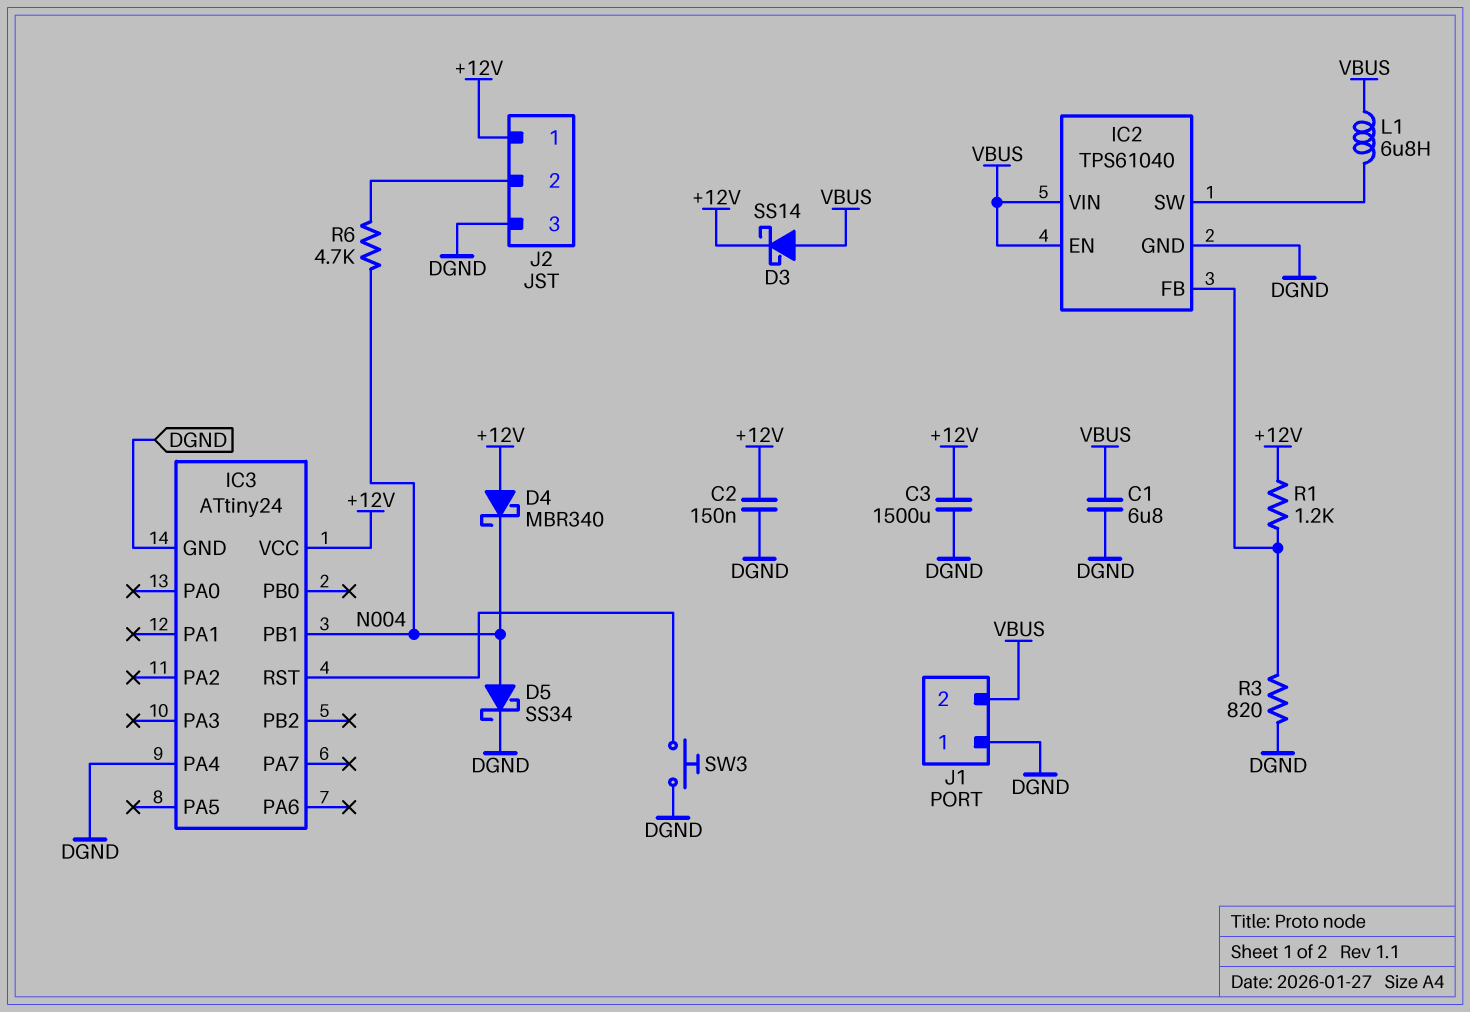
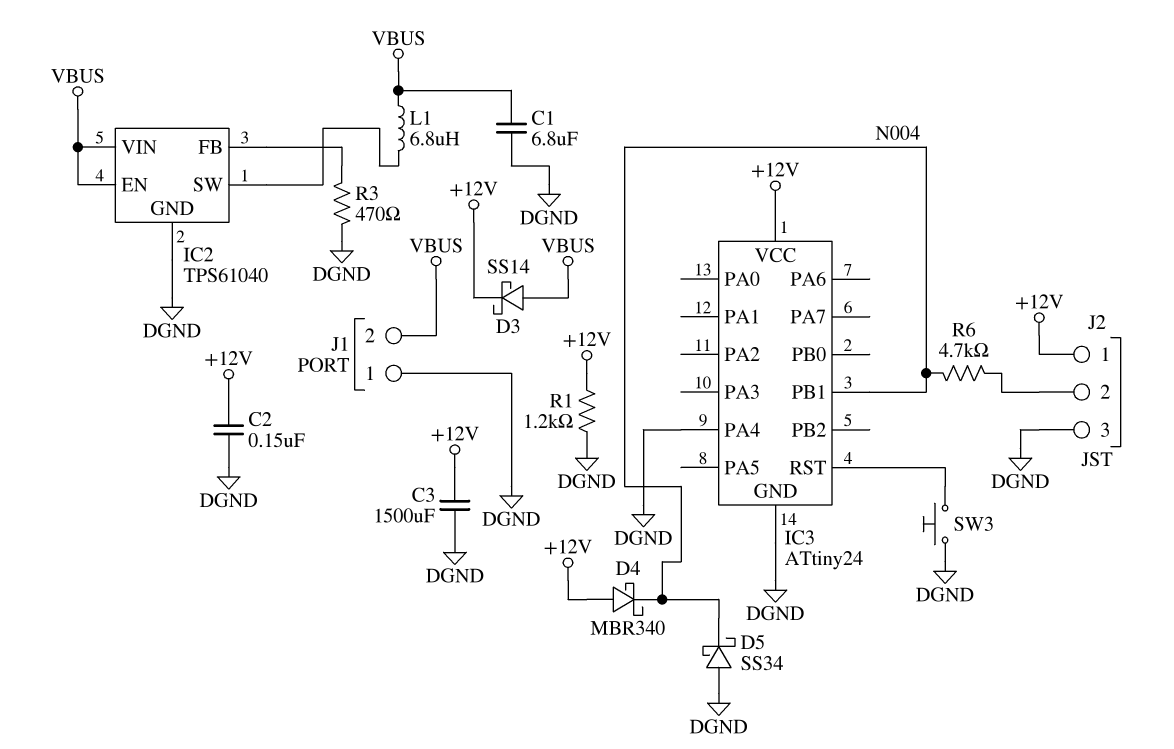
D5: schottky SS34 (A N004, K DGND) -> schottky SS34 (A DGND, K N004)
R1: 1.2k (+12V, IC2/FB) -> 1.2k (+12V, DGND)
R3: 820 (DGND, IC2/FB) -> 470 (DGND, IC2/FB)

